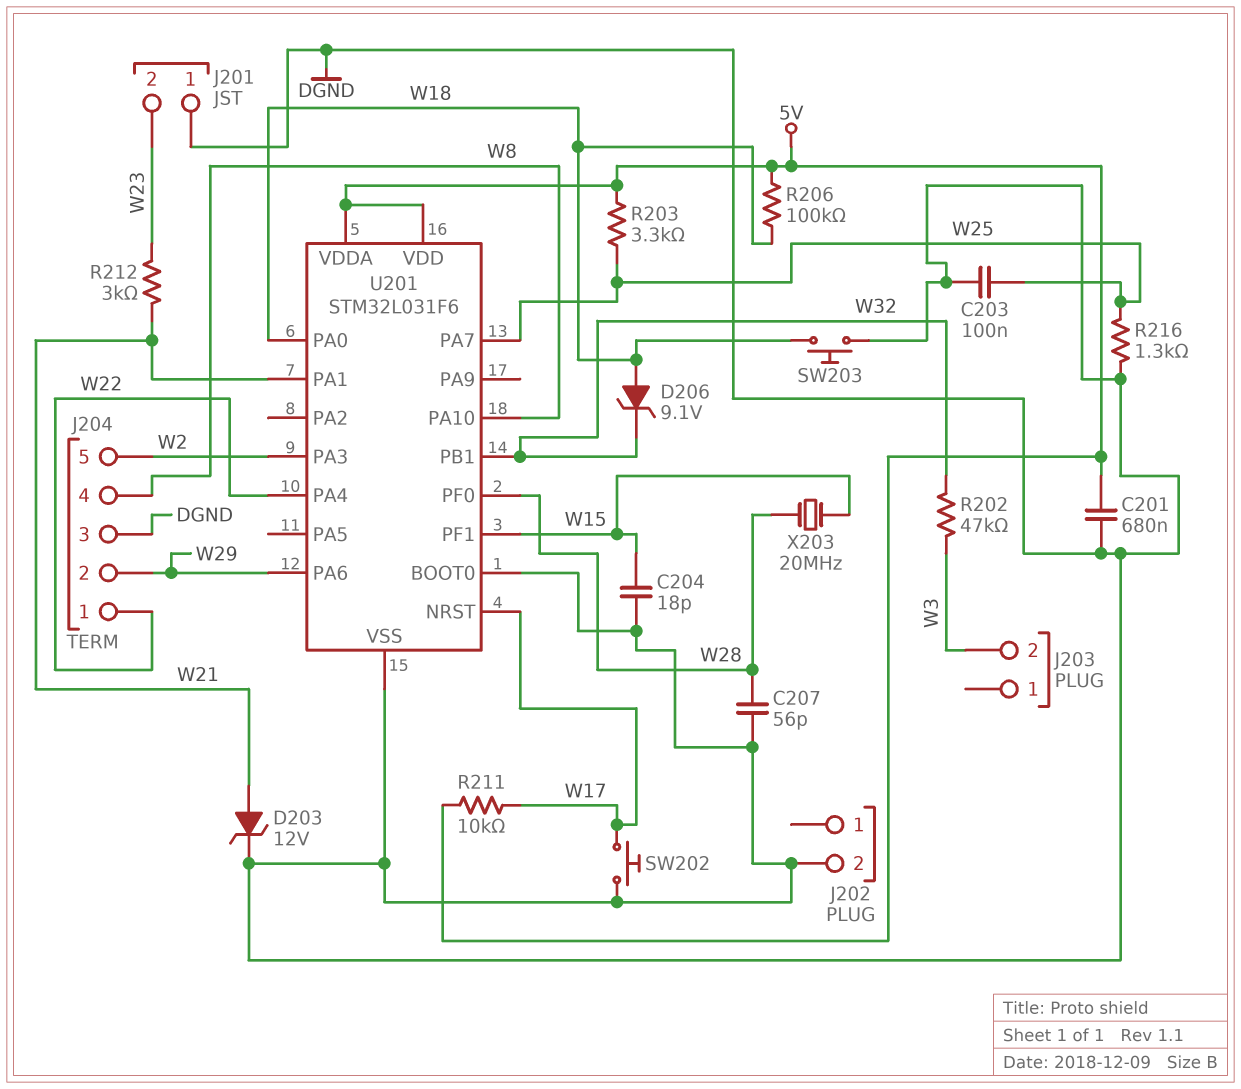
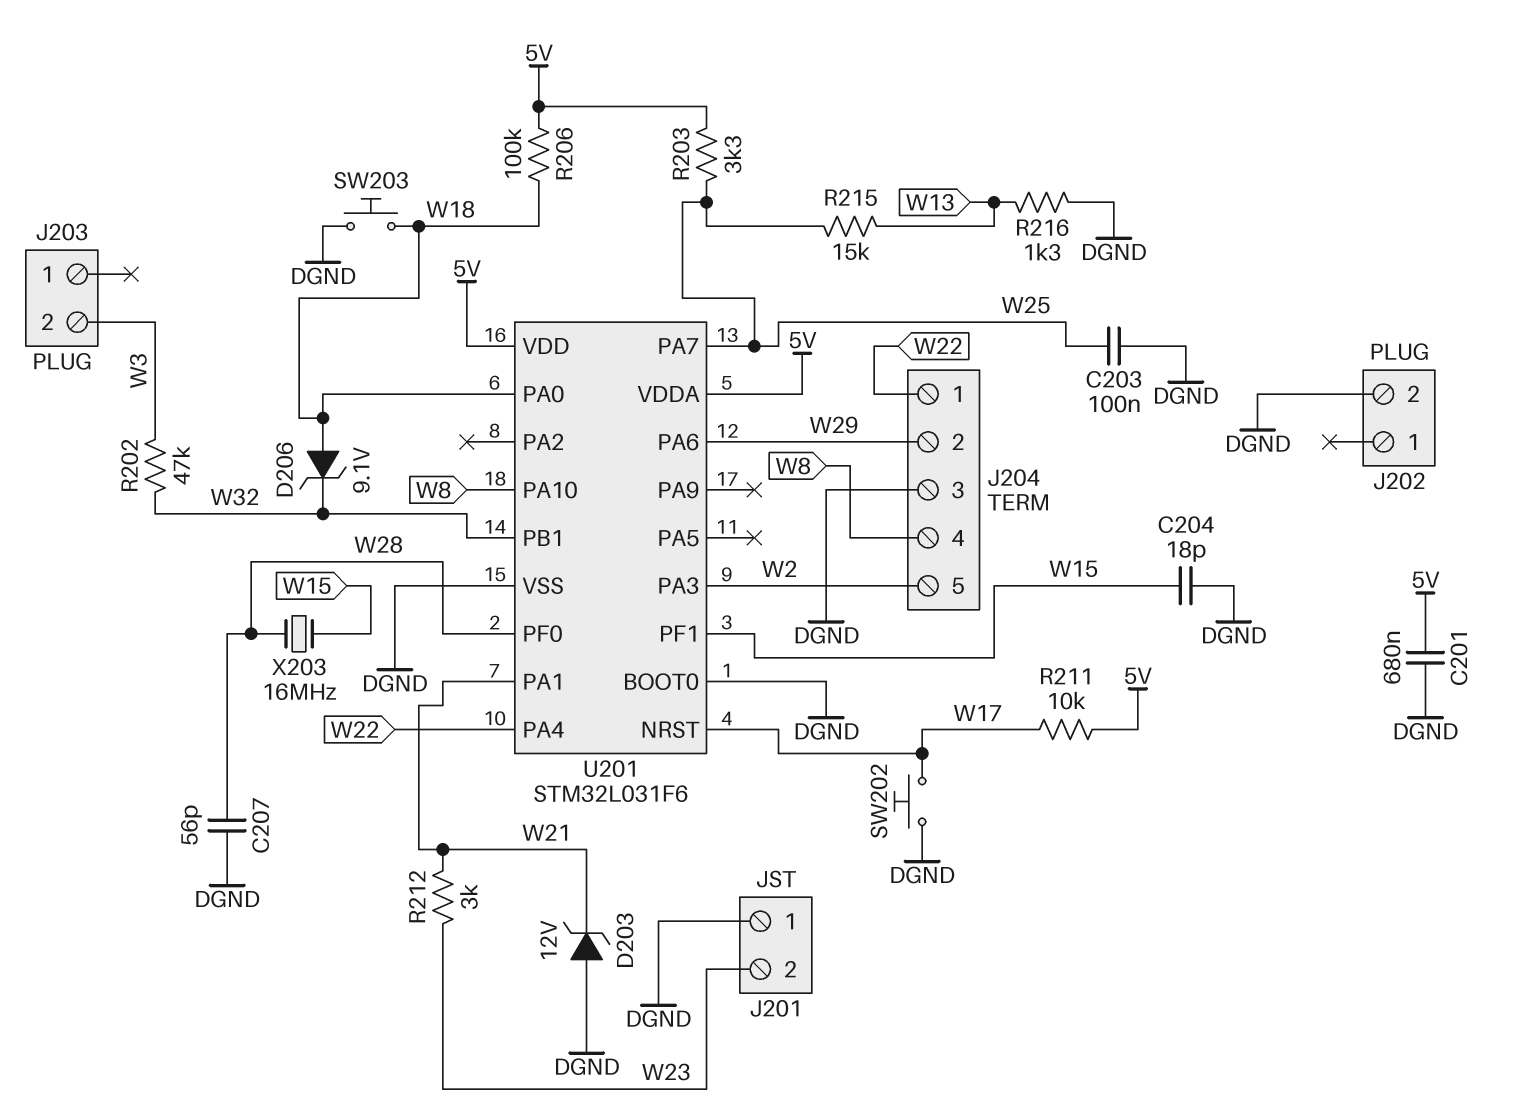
D203: zener 12V (A W21, K DGND) -> zener 12V (A DGND, K W21)
R215: none -> 15k (W13, W25)
R216: 1.3k (DGND, W25) -> 1.3k (DGND, W13)
X203: 20MHz (W15, W28) -> 16MHz (W15, W28)

